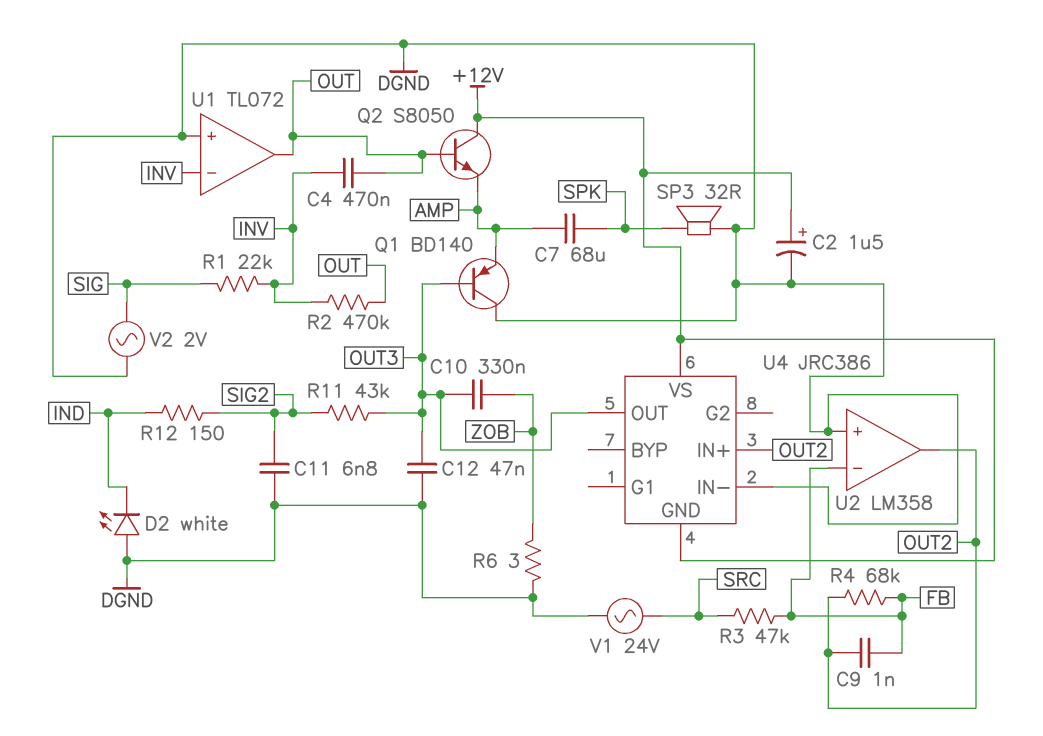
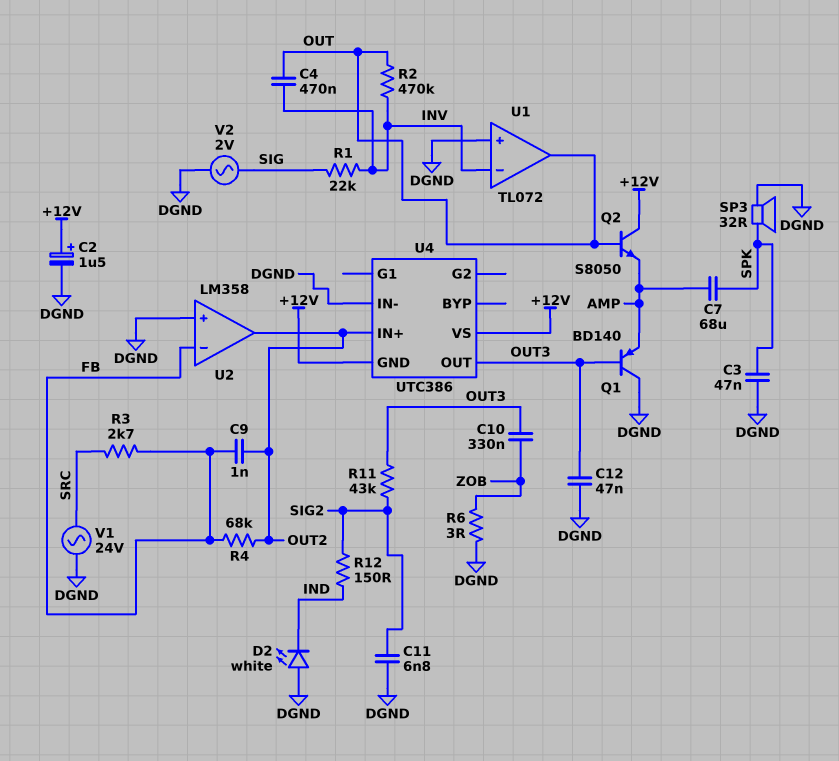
C3: none -> 47nF (DGND, SPK)
R3: 47k (FB, SRC) -> 2.7k (FB, SRC)
U4: JRC386 -> UTC386

